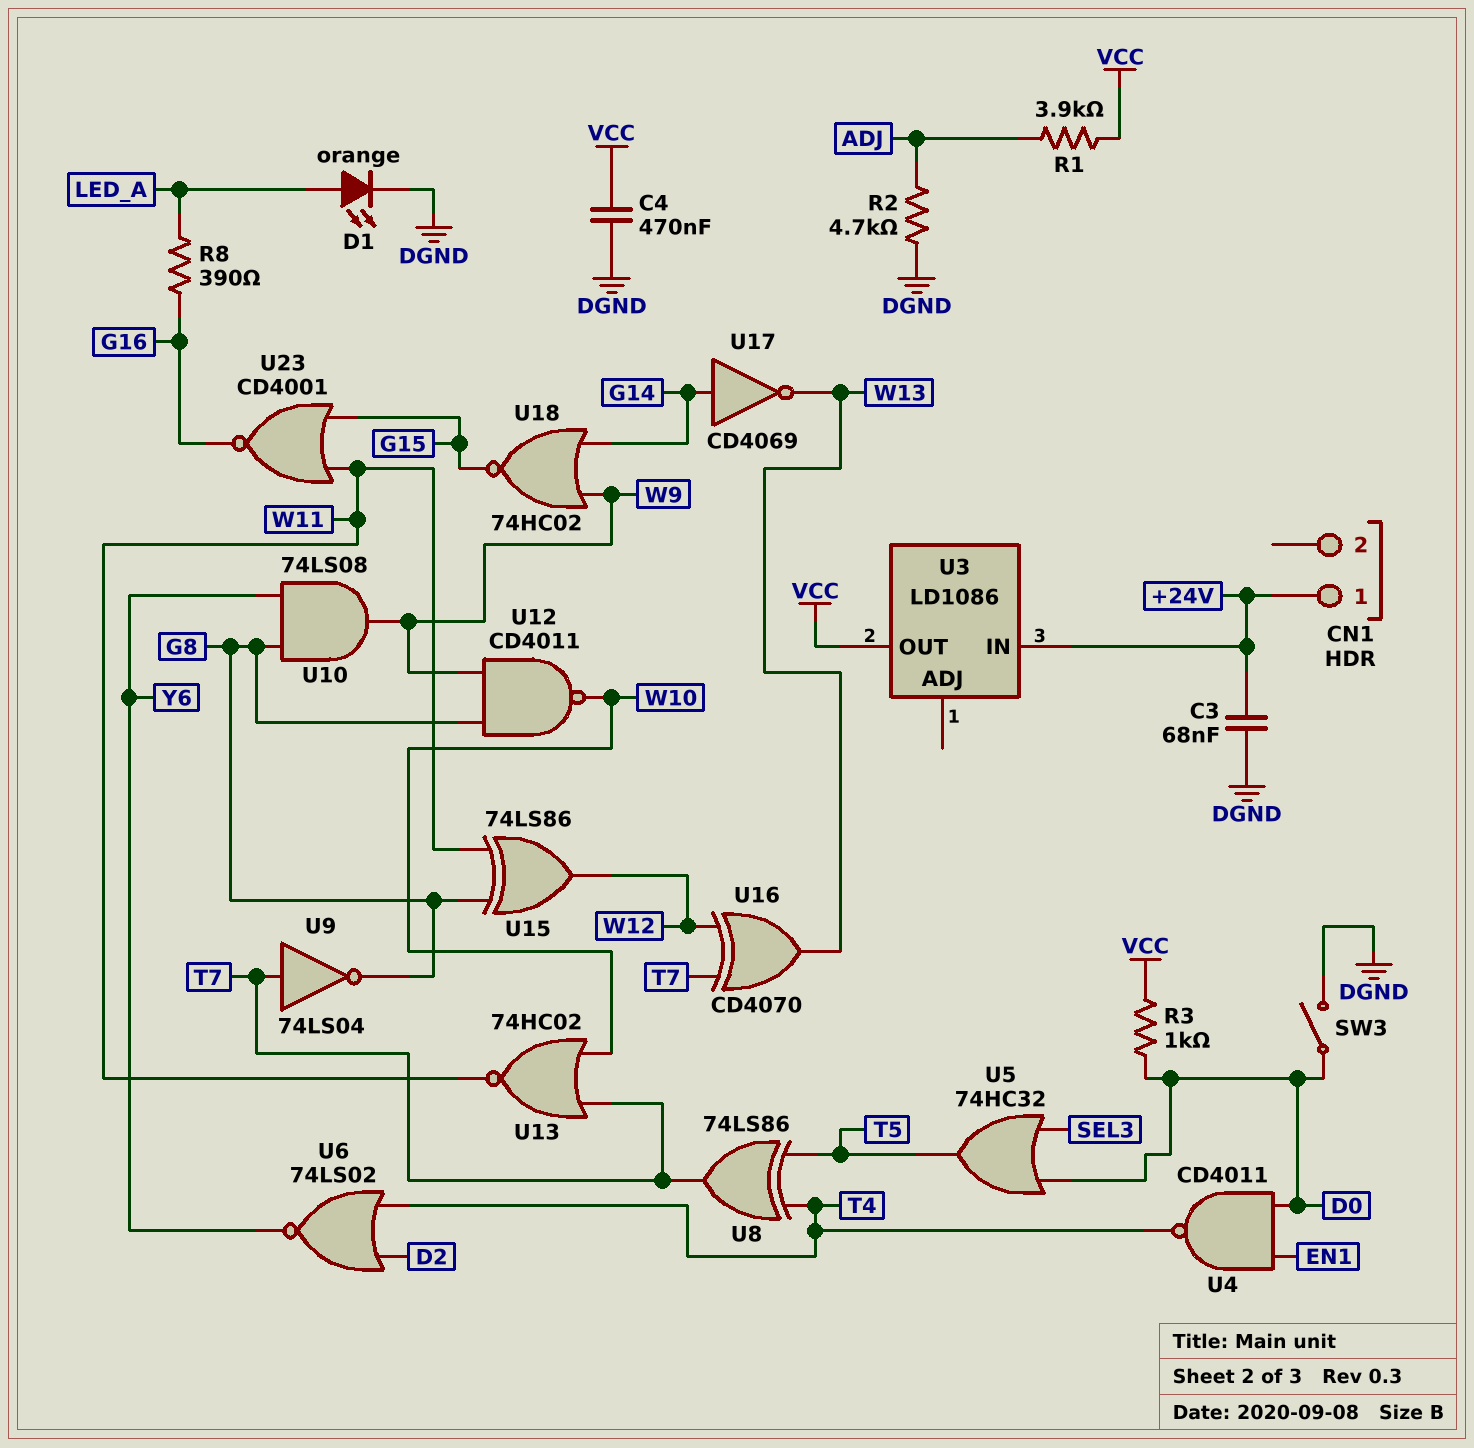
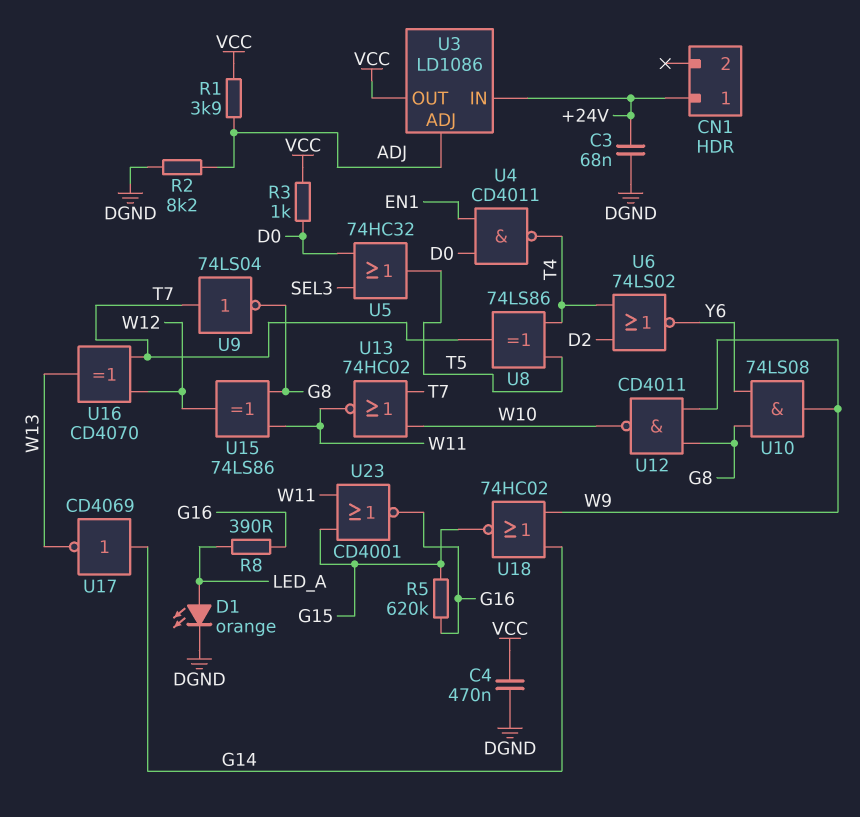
R2: 4.7k (ADJ, DGND) -> 8.2k (ADJ, DGND)
R5: none -> 620k (G15, G16)
SW3: switch (D0, DGND) -> none
U3 pin ADJ: none -> ADJ

